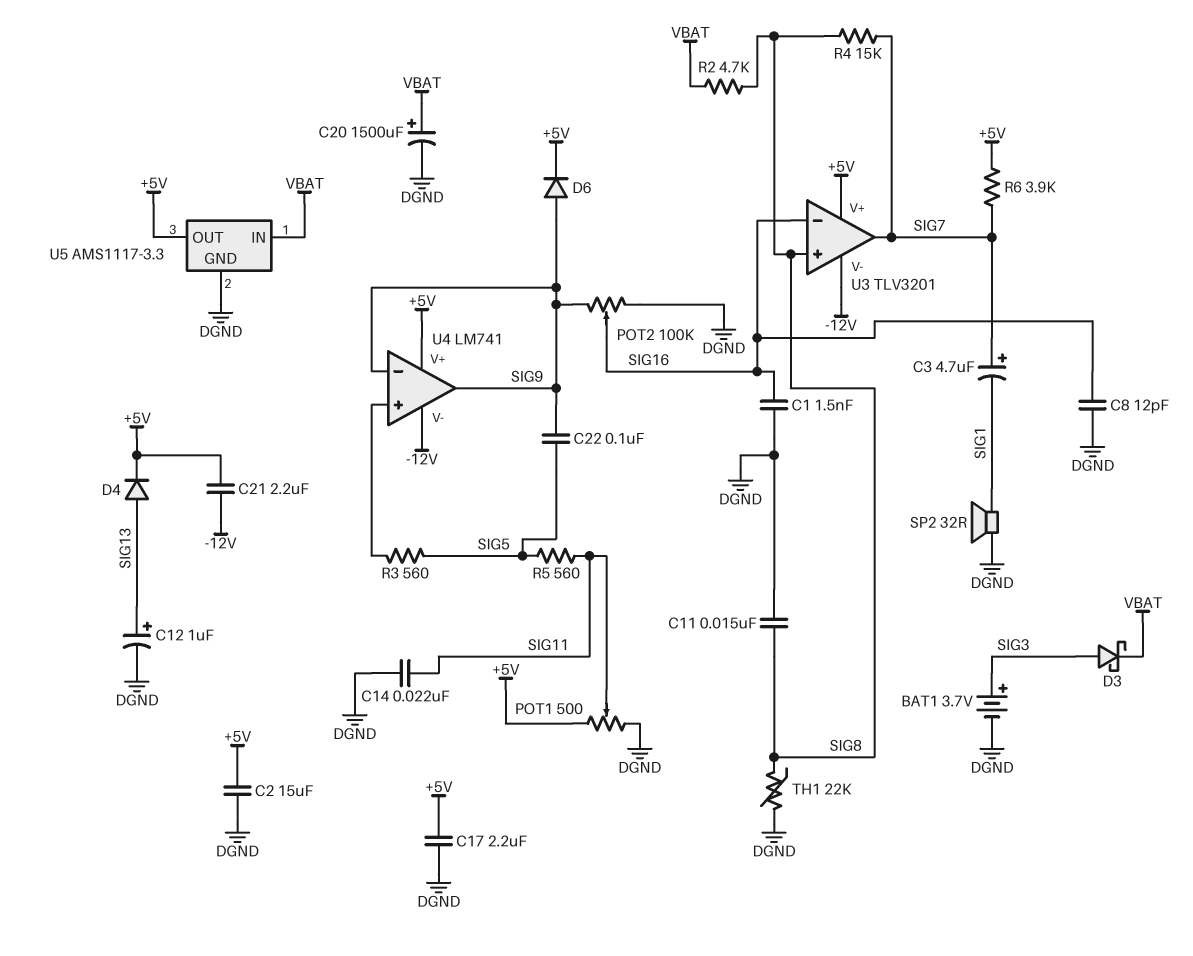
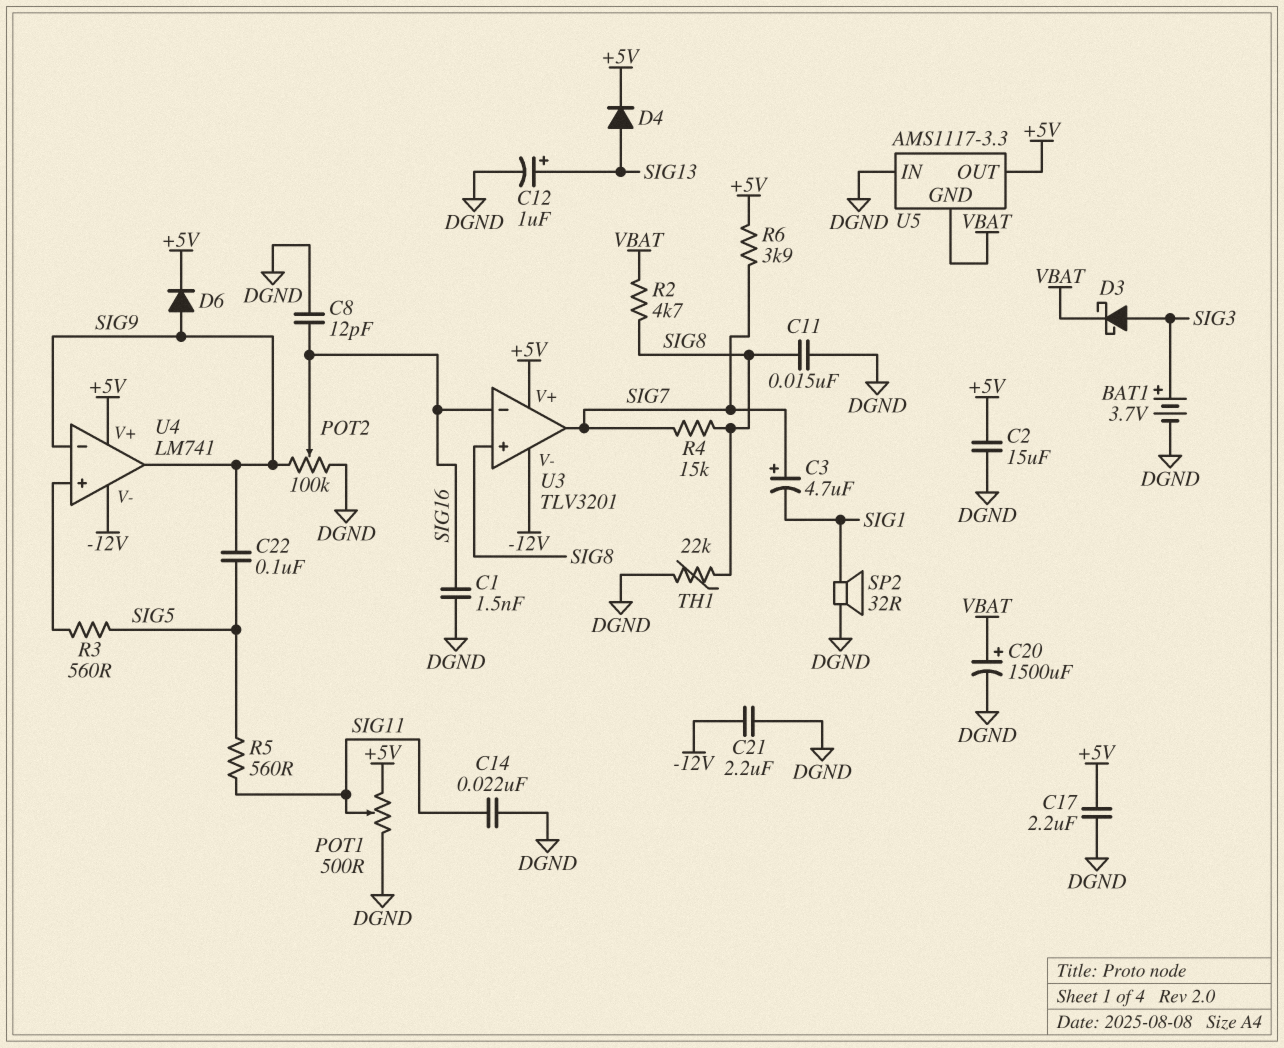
C21: 2.2uF (+5V, -12V) -> 2.2uF (-12V, DGND)
U5 pin GND: DGND -> VBAT
U5 pin IN: VBAT -> DGND

